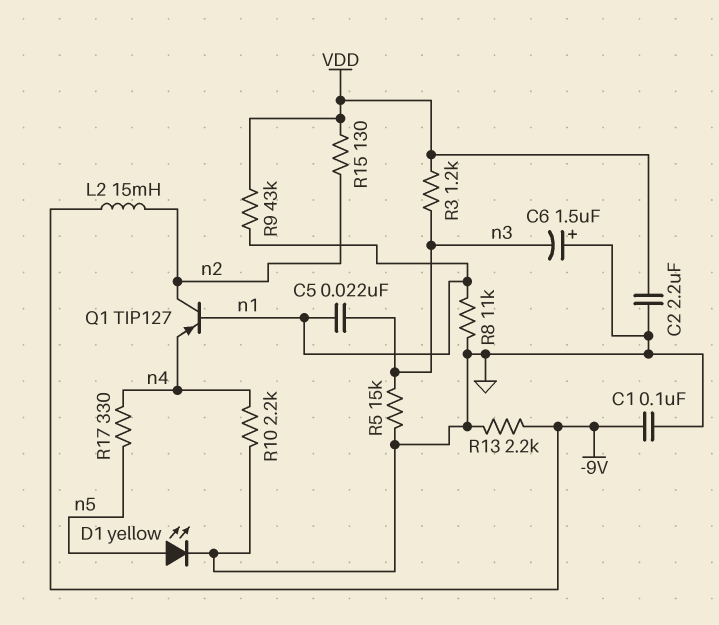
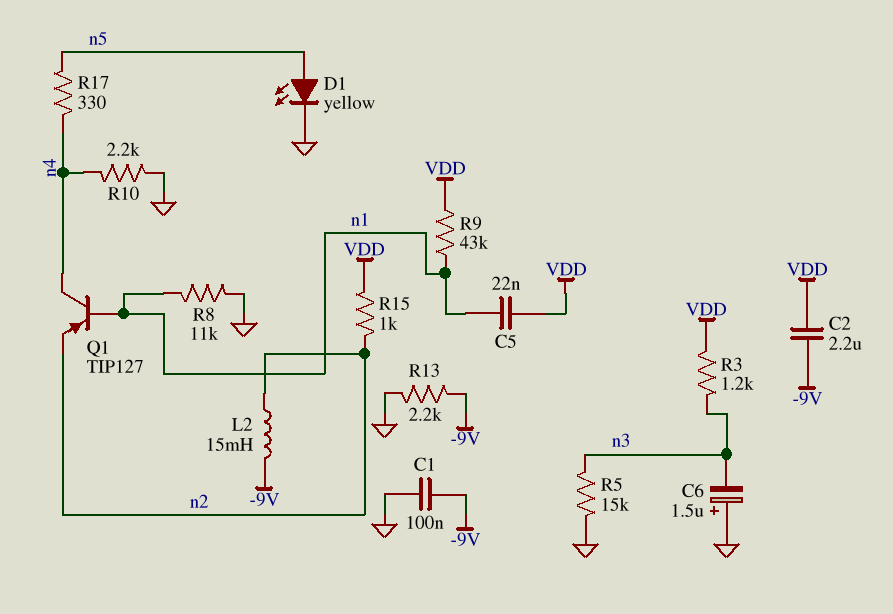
C2: 2.2uF (GND, VDD) -> 2.2uF (-9V, VDD)
C5: 22nF (n1, n3) -> 22nF (VDD, n1)
Q1: PNP TIP127 (B n1, C n2, E n4) -> PNP TIP127 (B n1, C n4, E n2)
R15: 130 (VDD, n2) -> 1k (VDD, n2)

